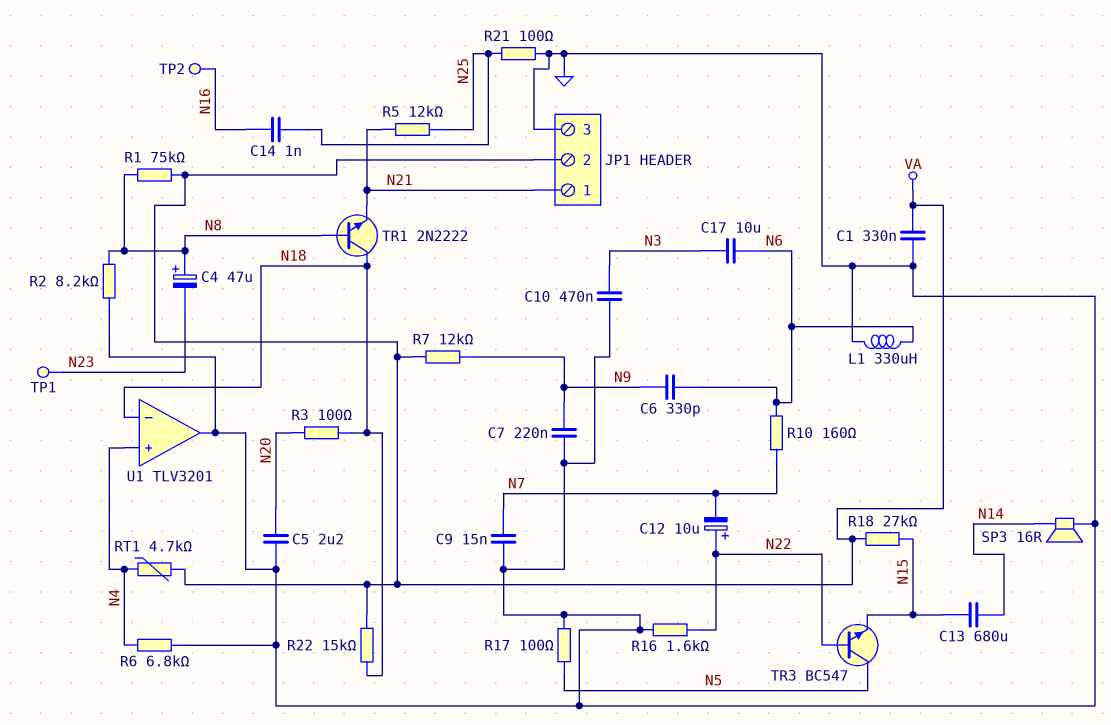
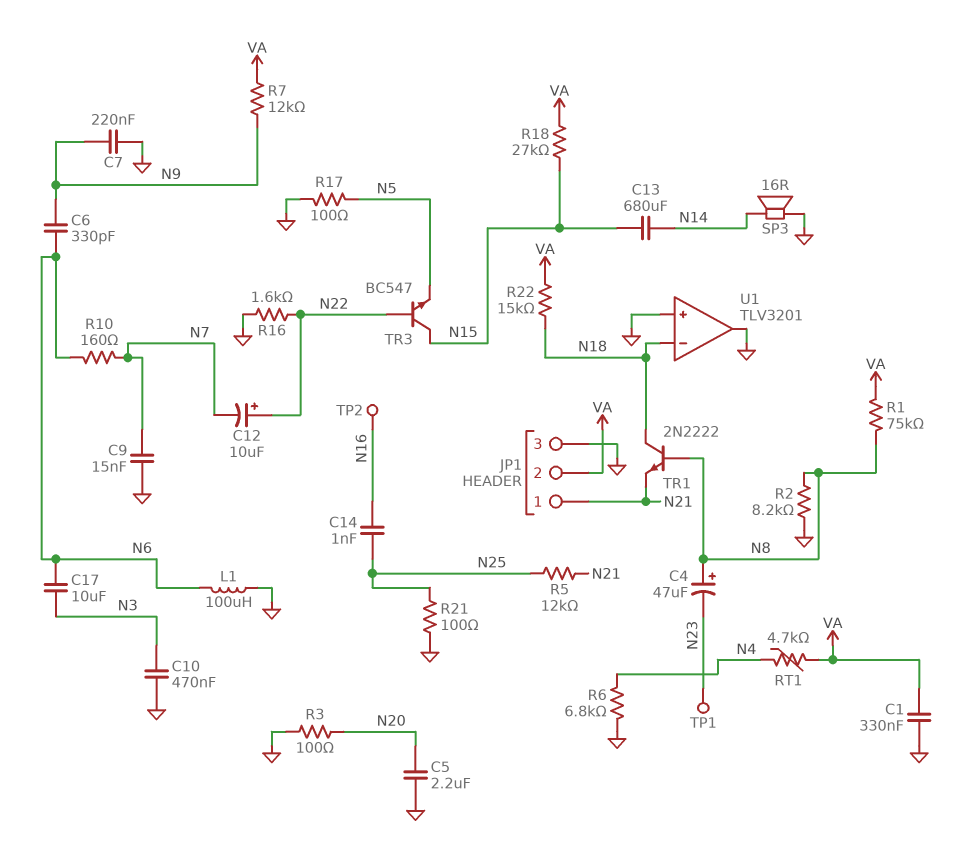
L1: 330uH (GND, N6) -> 100uH (GND, N6)
R3: 100 (N18, N20) -> 100 (GND, N20)
TR3: NPN BC547 (B N22, C N5, E N15) -> NPN BC547 (B N22, C N15, E N5)
U1 pin in+: N4 -> GND

